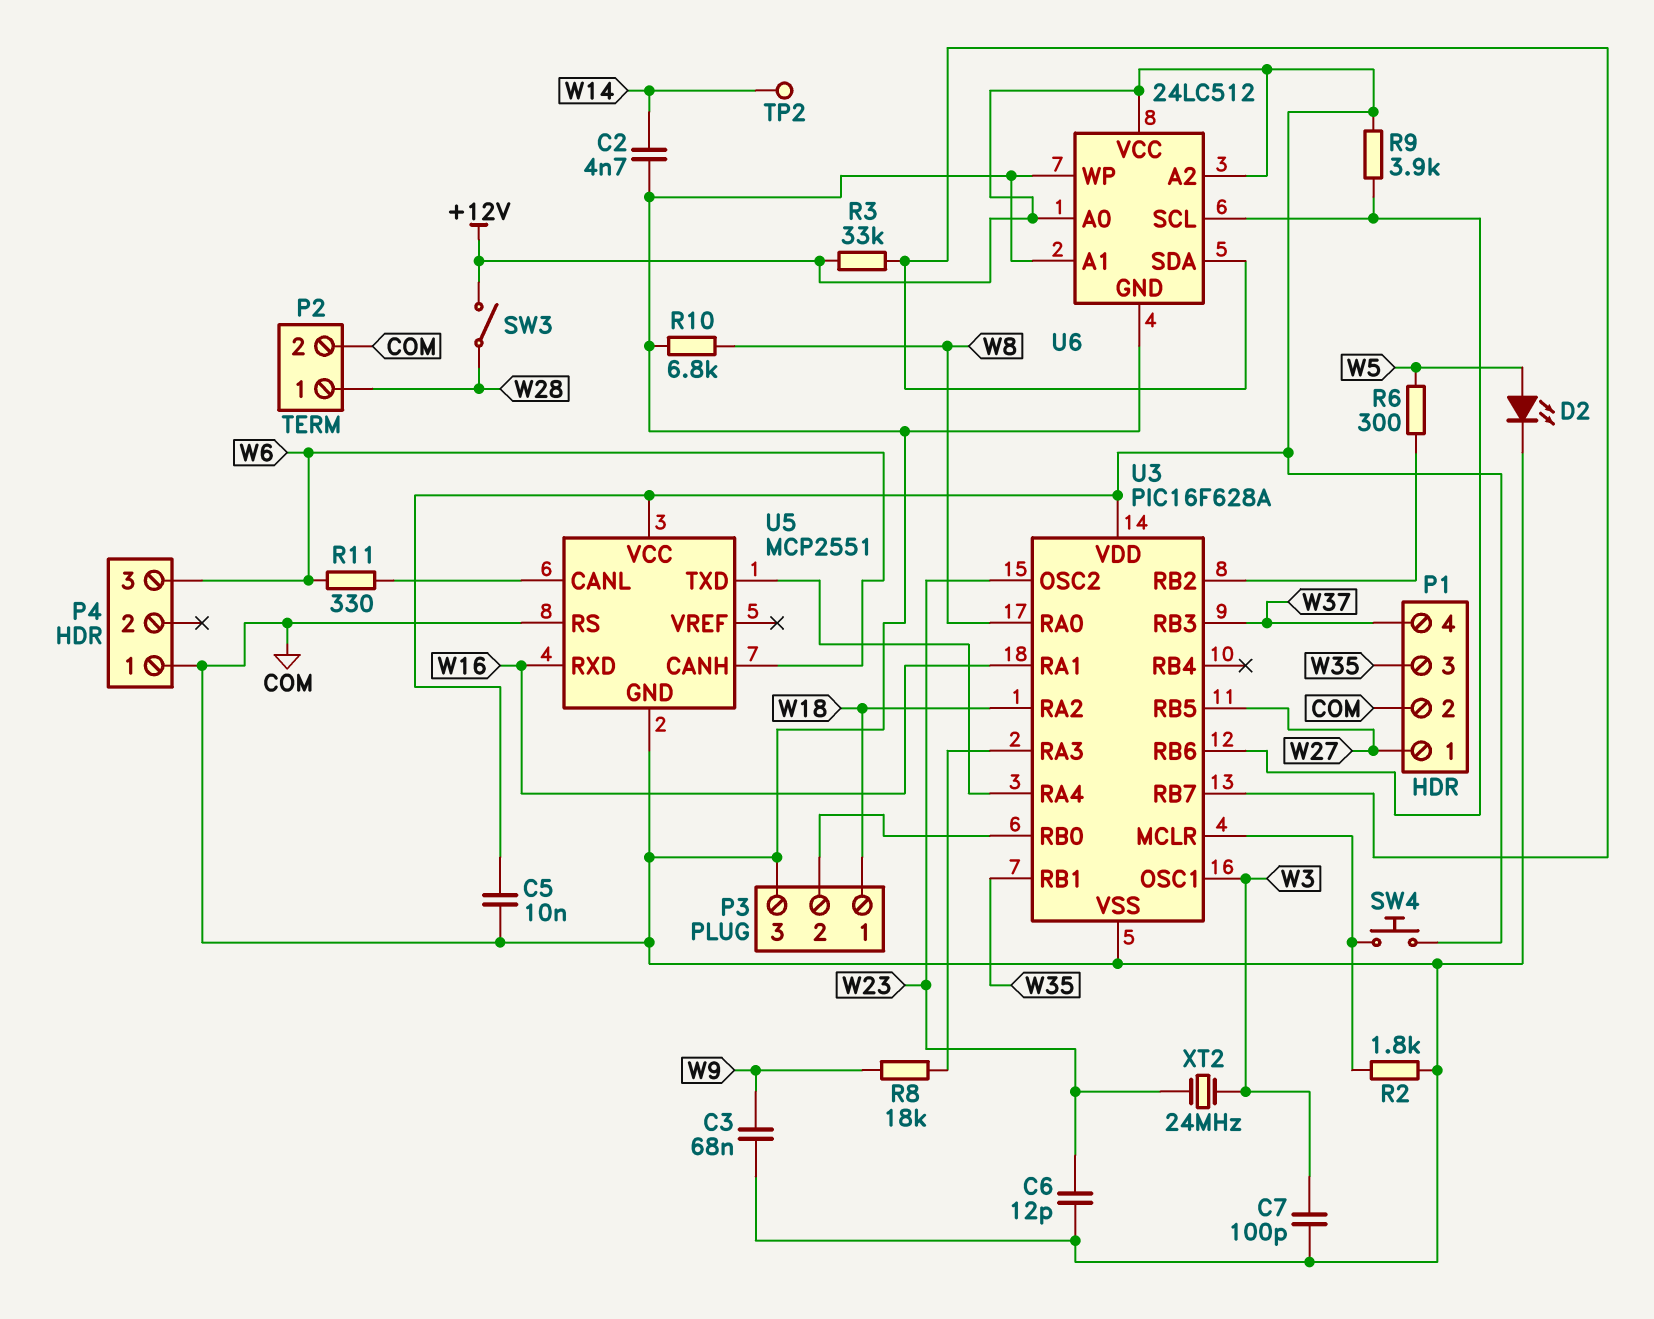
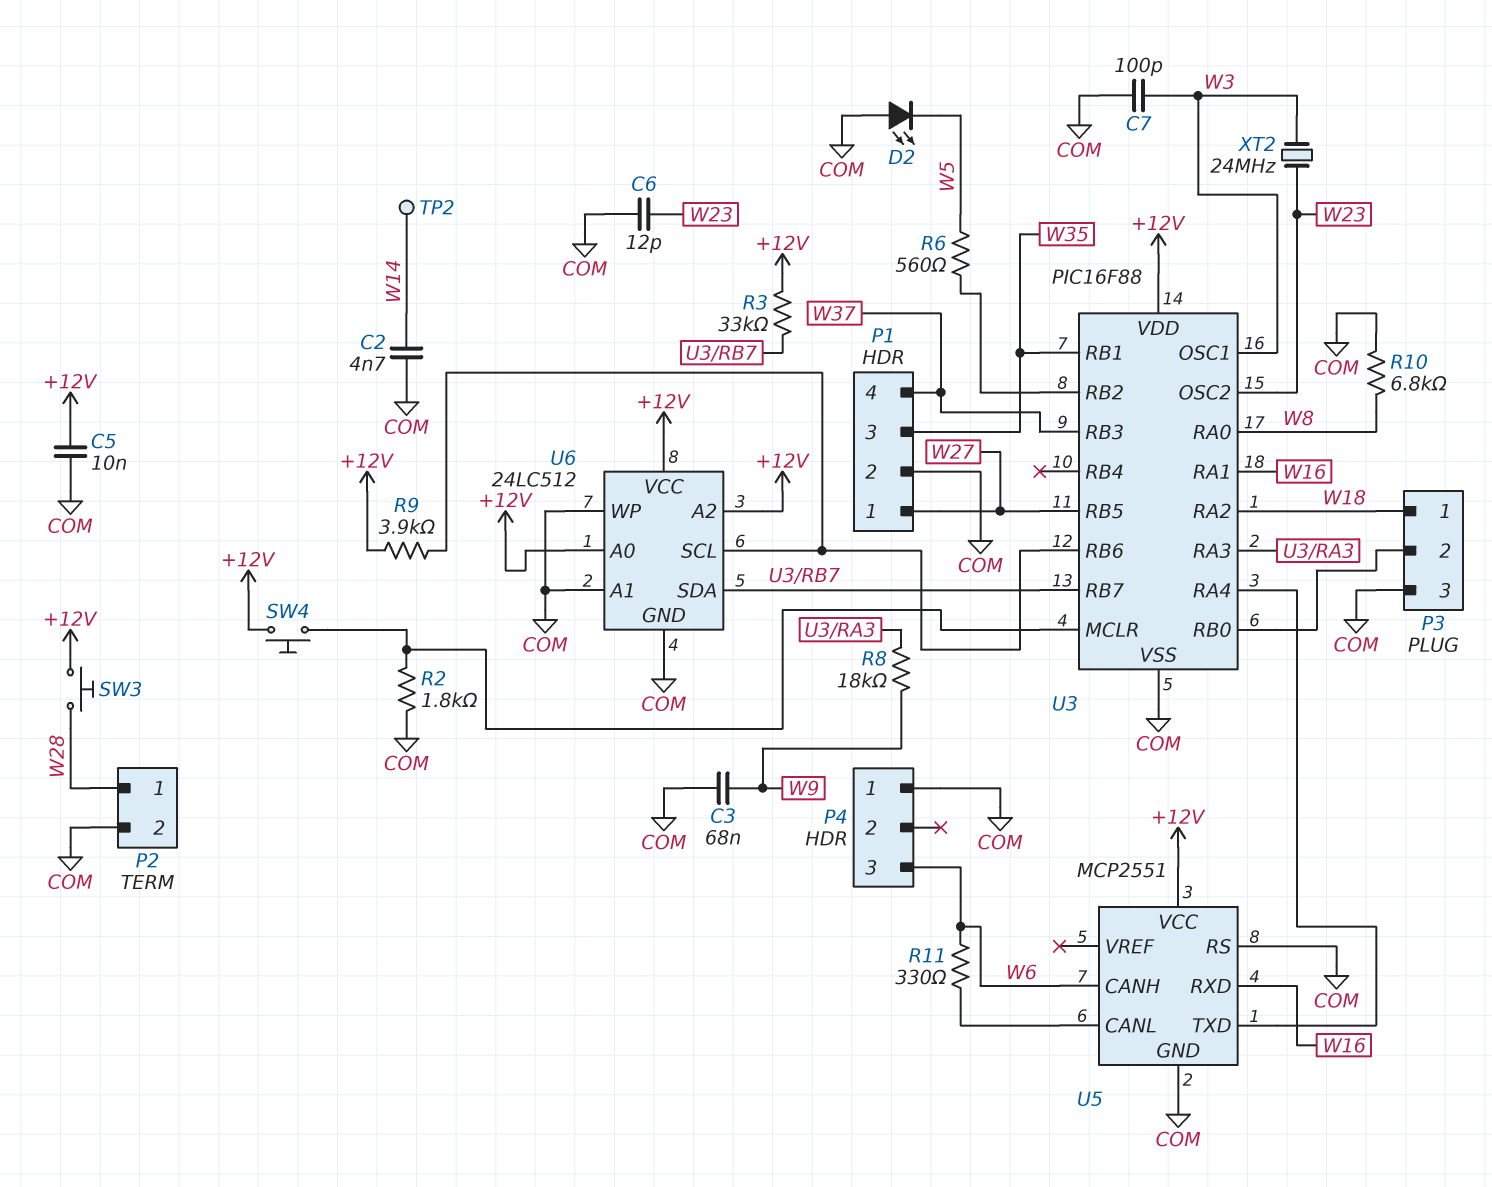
D2: LED (A W5, K COM) -> LED (A COM, K W5)
R6: 300 (U3/RB2, W5) -> 560 (U3/RB2, W5)
SW3: switch (+12V, W28) -> button (+12V, W28)
U3: PIC16F628A -> PIC16F88

